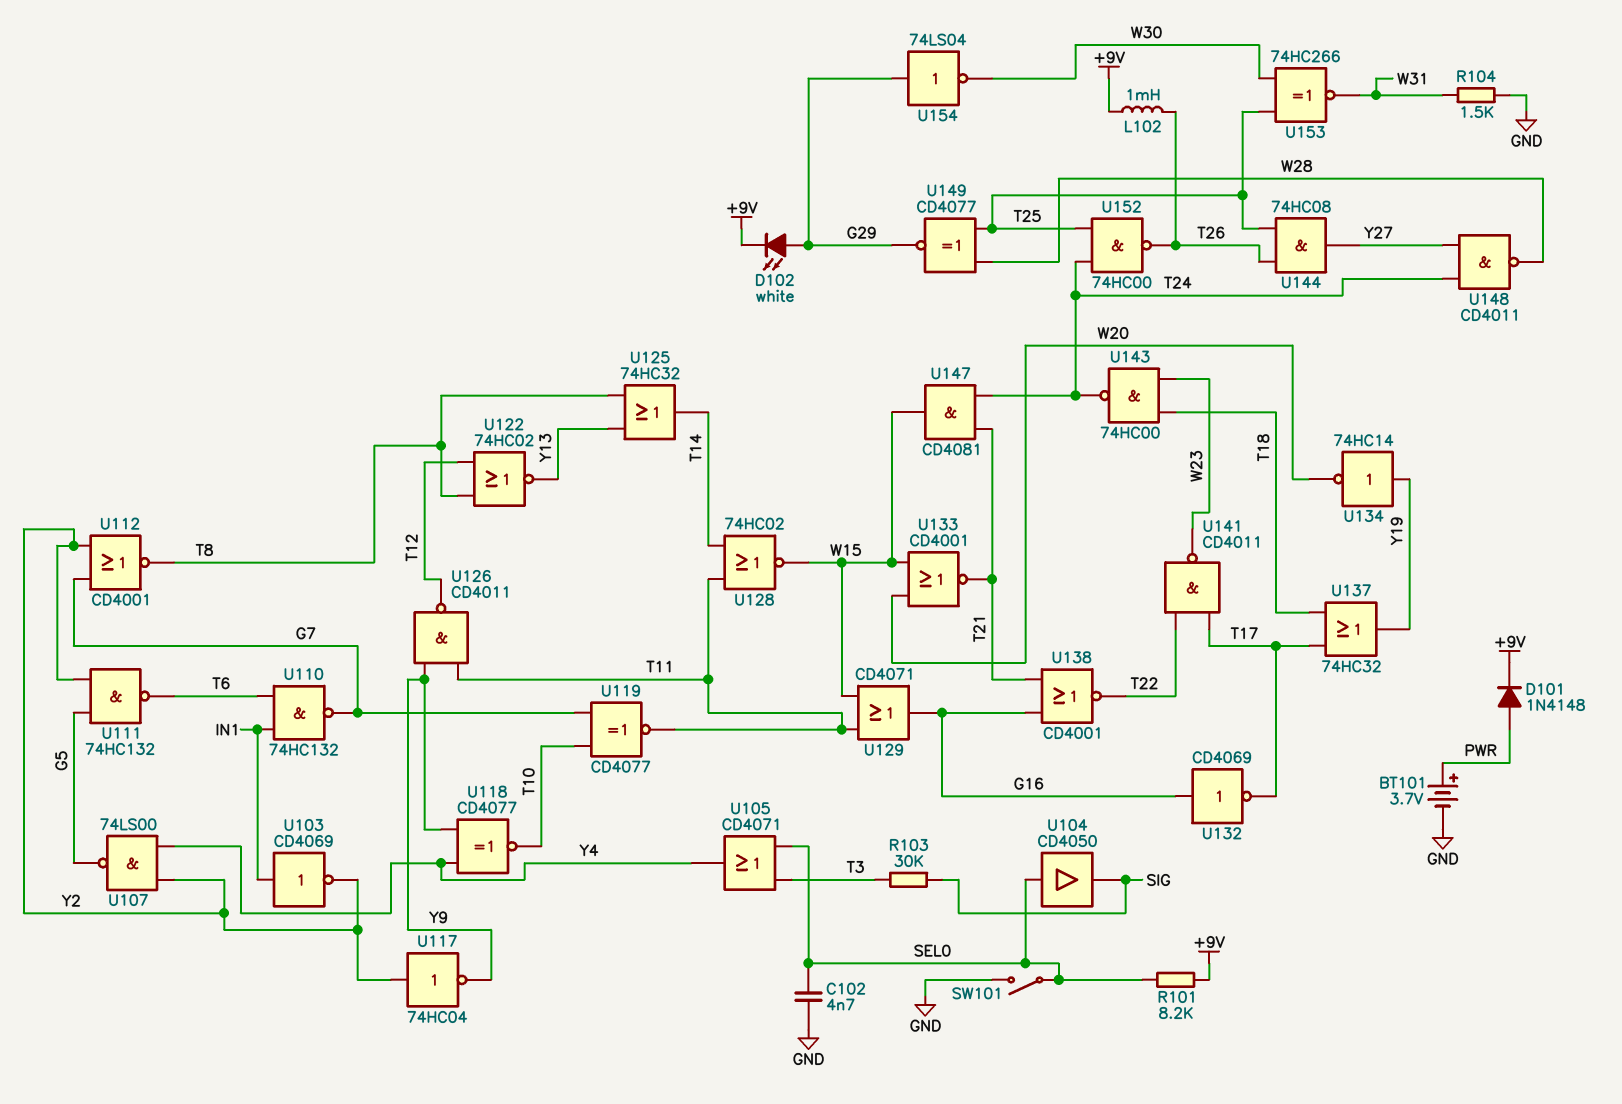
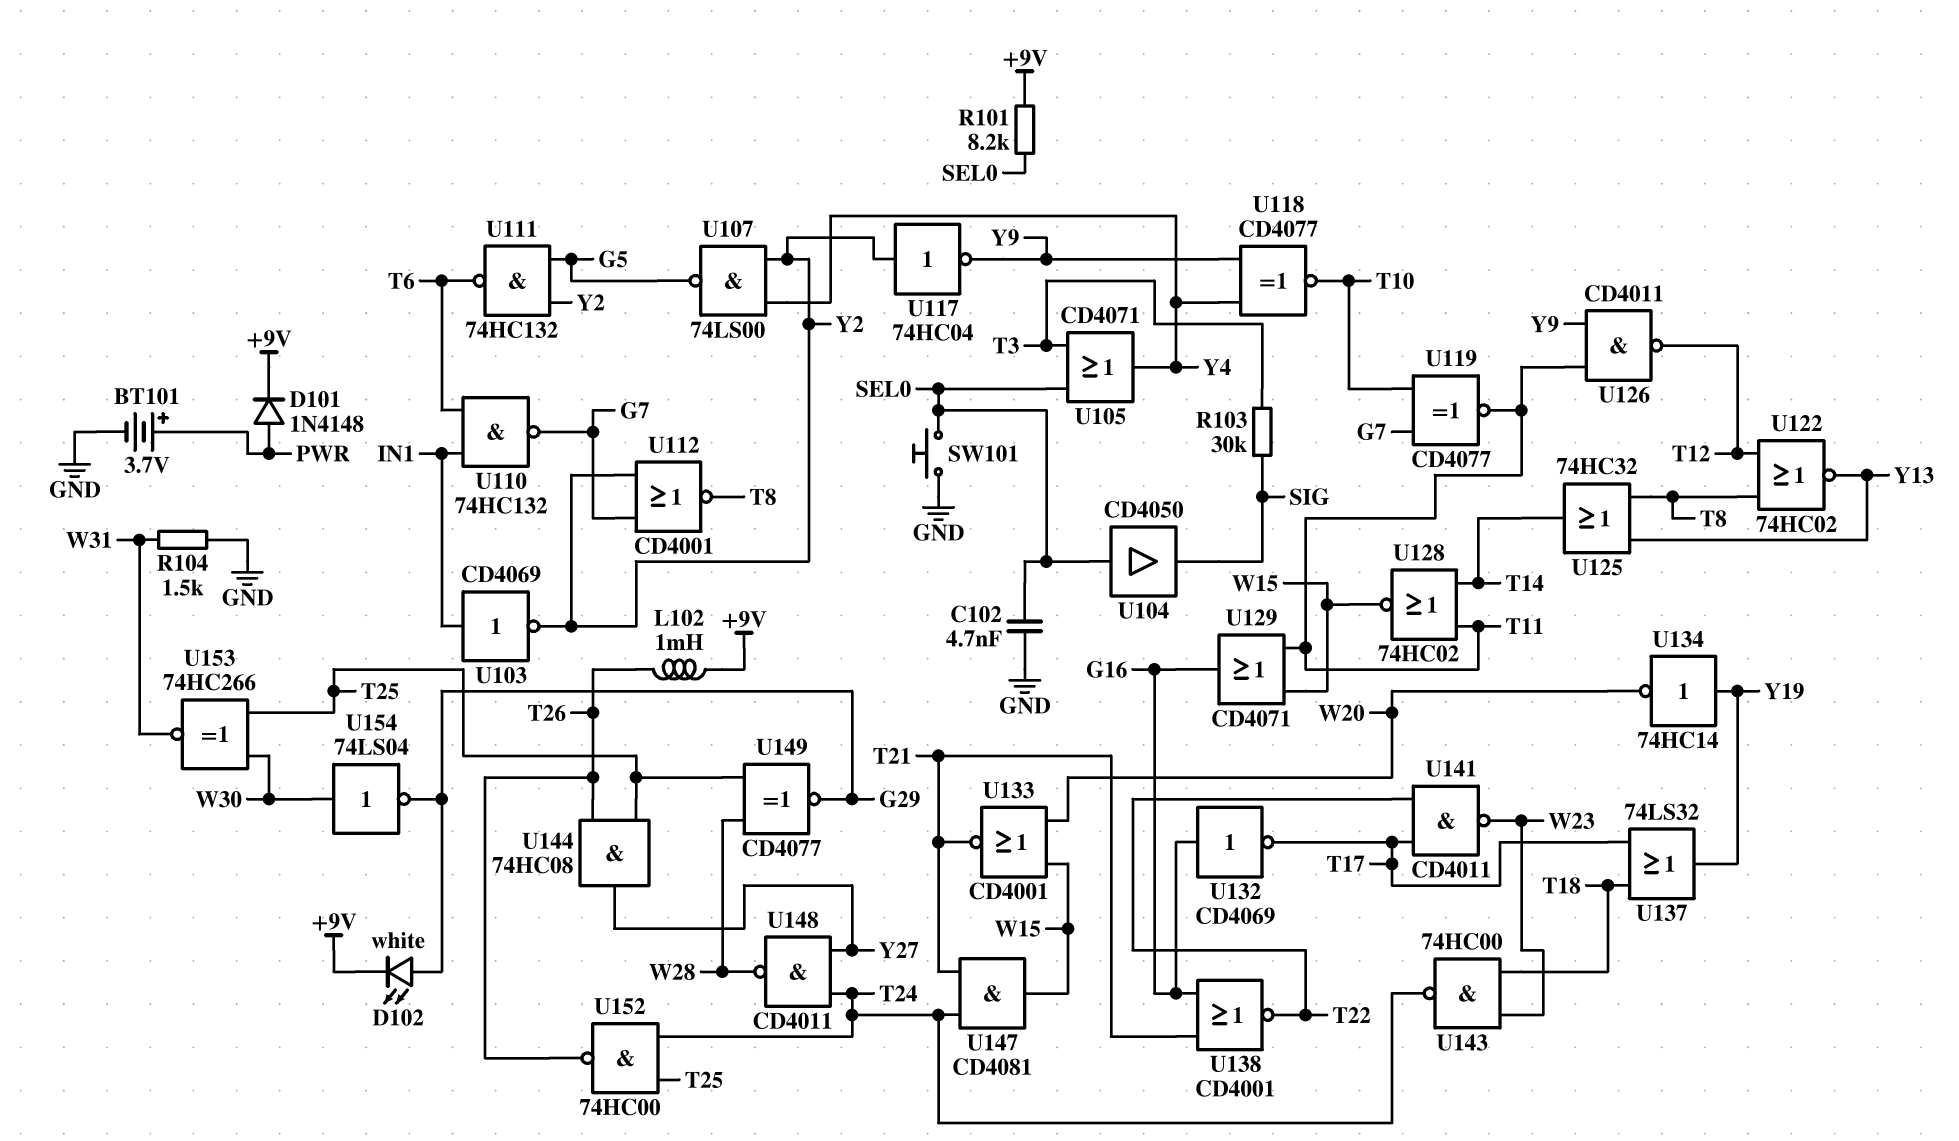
SW101: switch (GND, SEL0) -> button (GND, SEL0)
U137: OR 74HC32 (in T17, in T18, out Y19) -> OR 74LS32 (in T17, in T18, out Y19)
U154: NOT 74LS04 (in G29, out W30) -> NOT 74LS04 (in W30, out G29)

